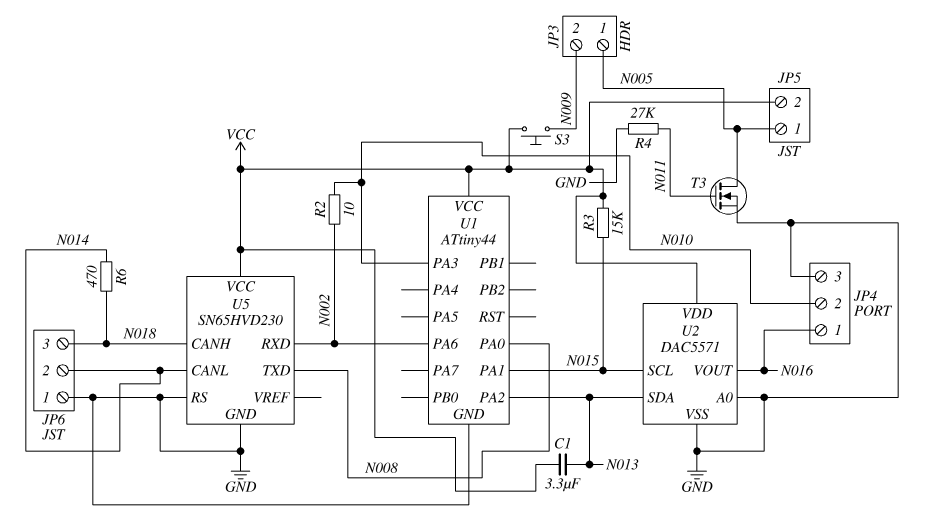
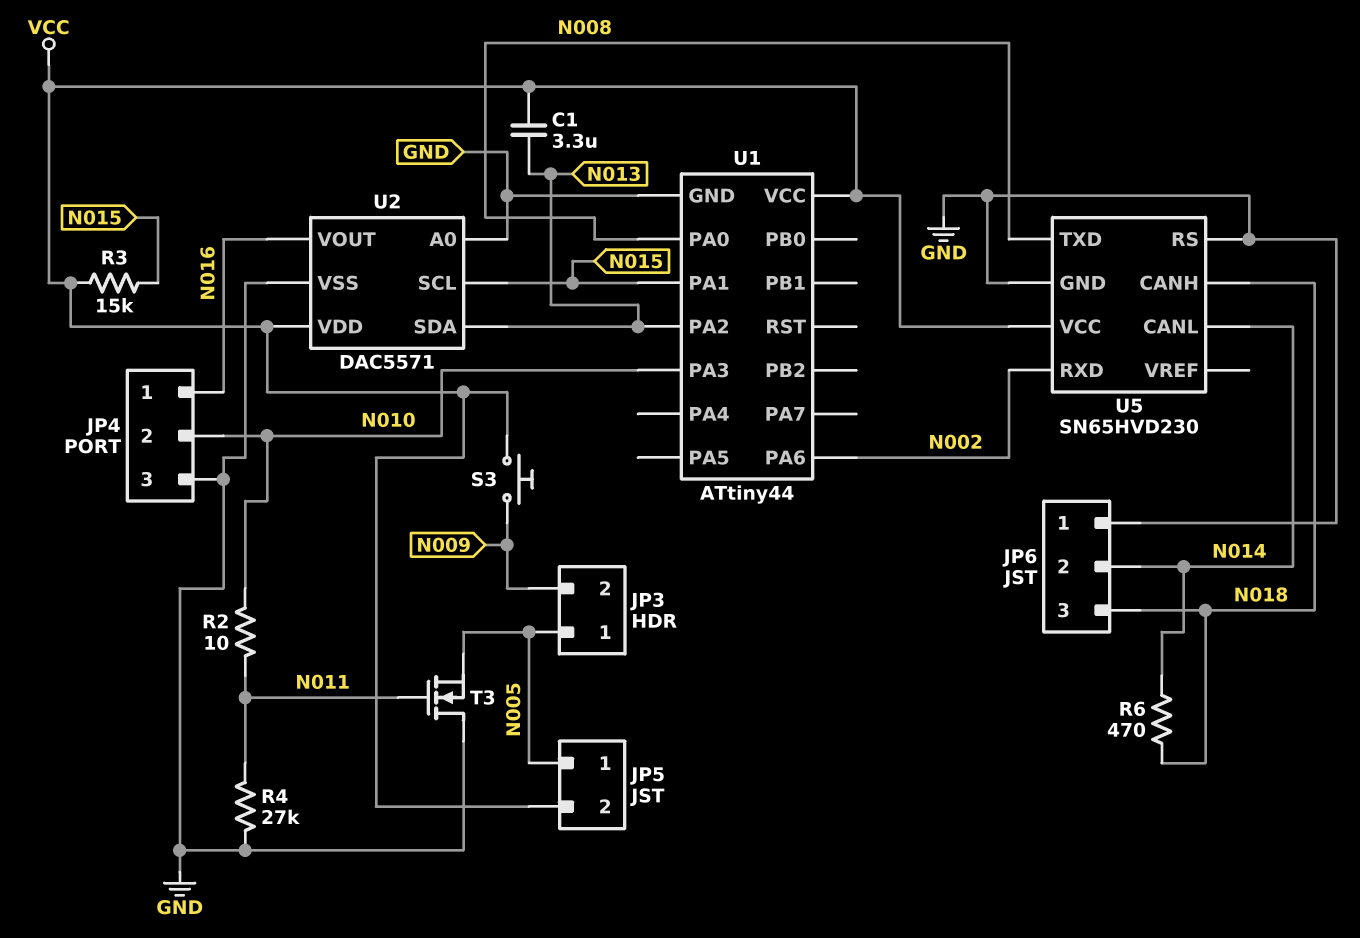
R2: 10 (N002, N010) -> 10 (N010, N011)
T3: NMOS (G N011, D N005, S GND) -> NMOS (G N011, D GND, S N005)

